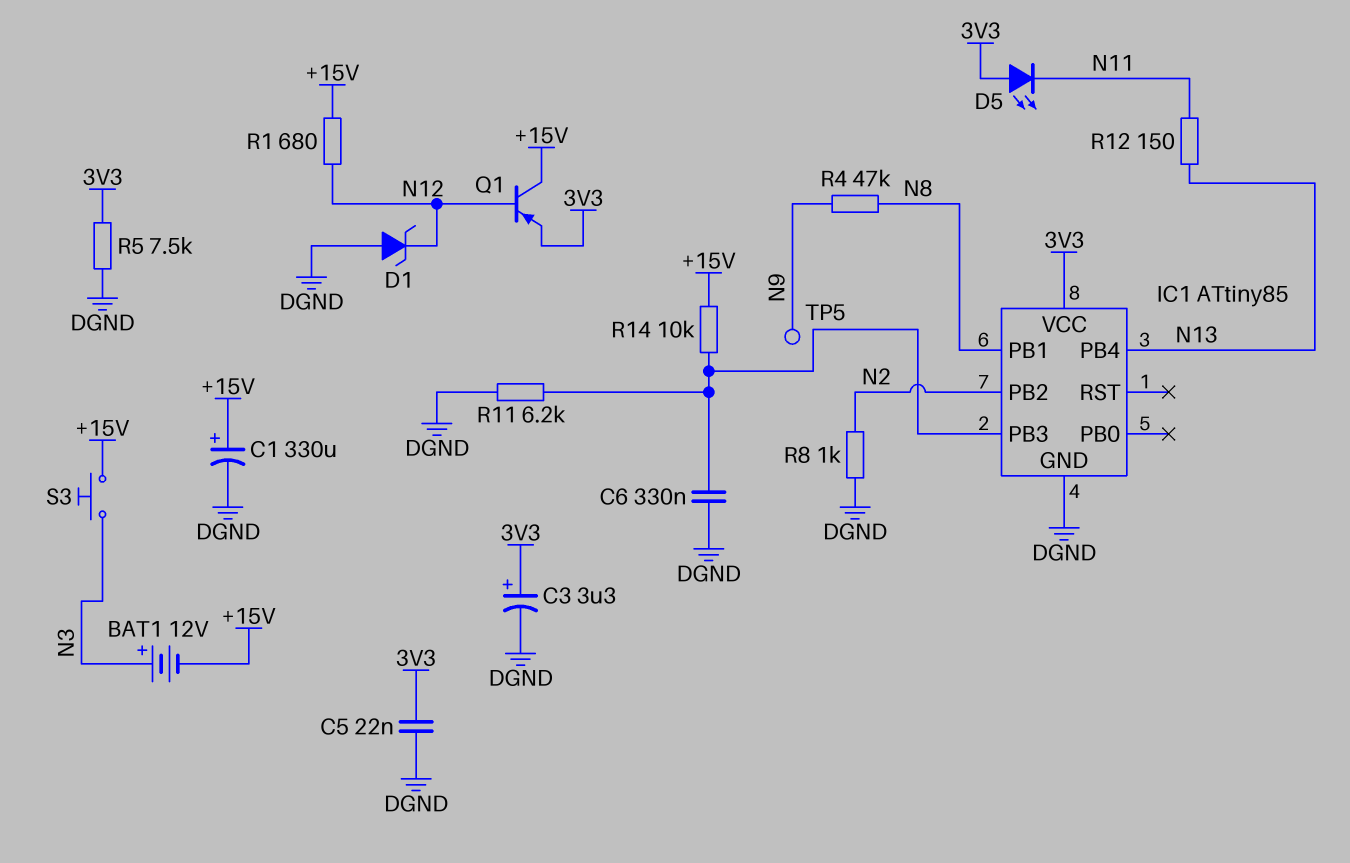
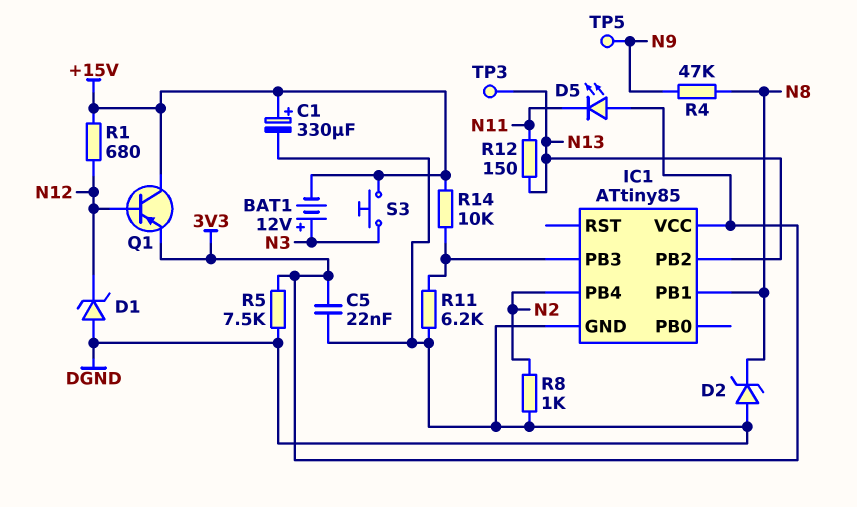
C3: 3.3uF (plus 3V3, minus DGND) -> none
C6: 330nF (DGND, IC1/PB3) -> none
D2: none -> zener (A DGND, K N8)
IC1 pin PB2: N2 -> N13
IC1 pin PB4: N13 -> N2
TP3: none -> test point (N13)

